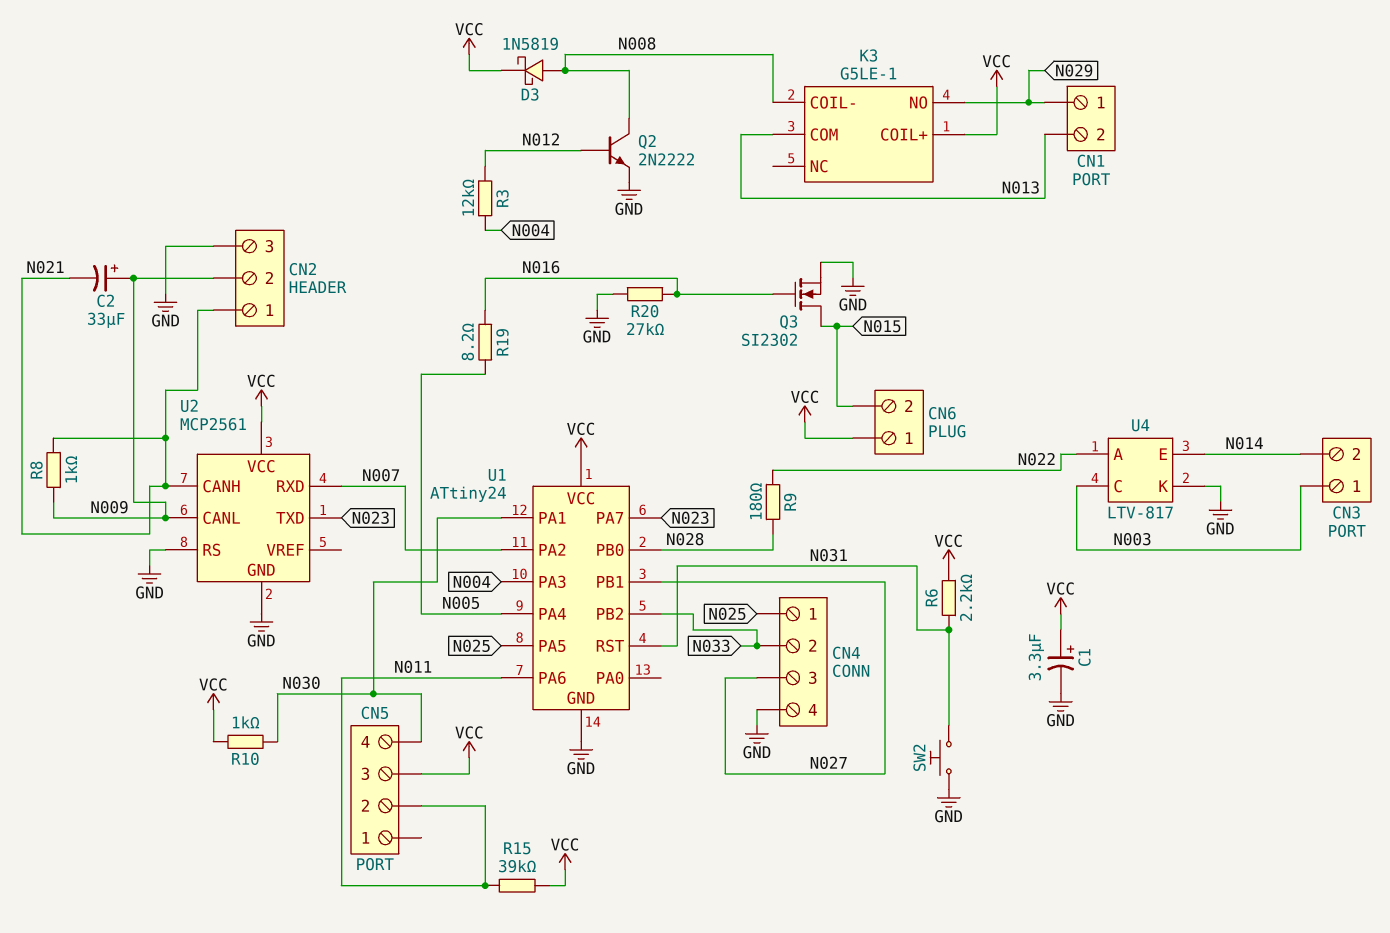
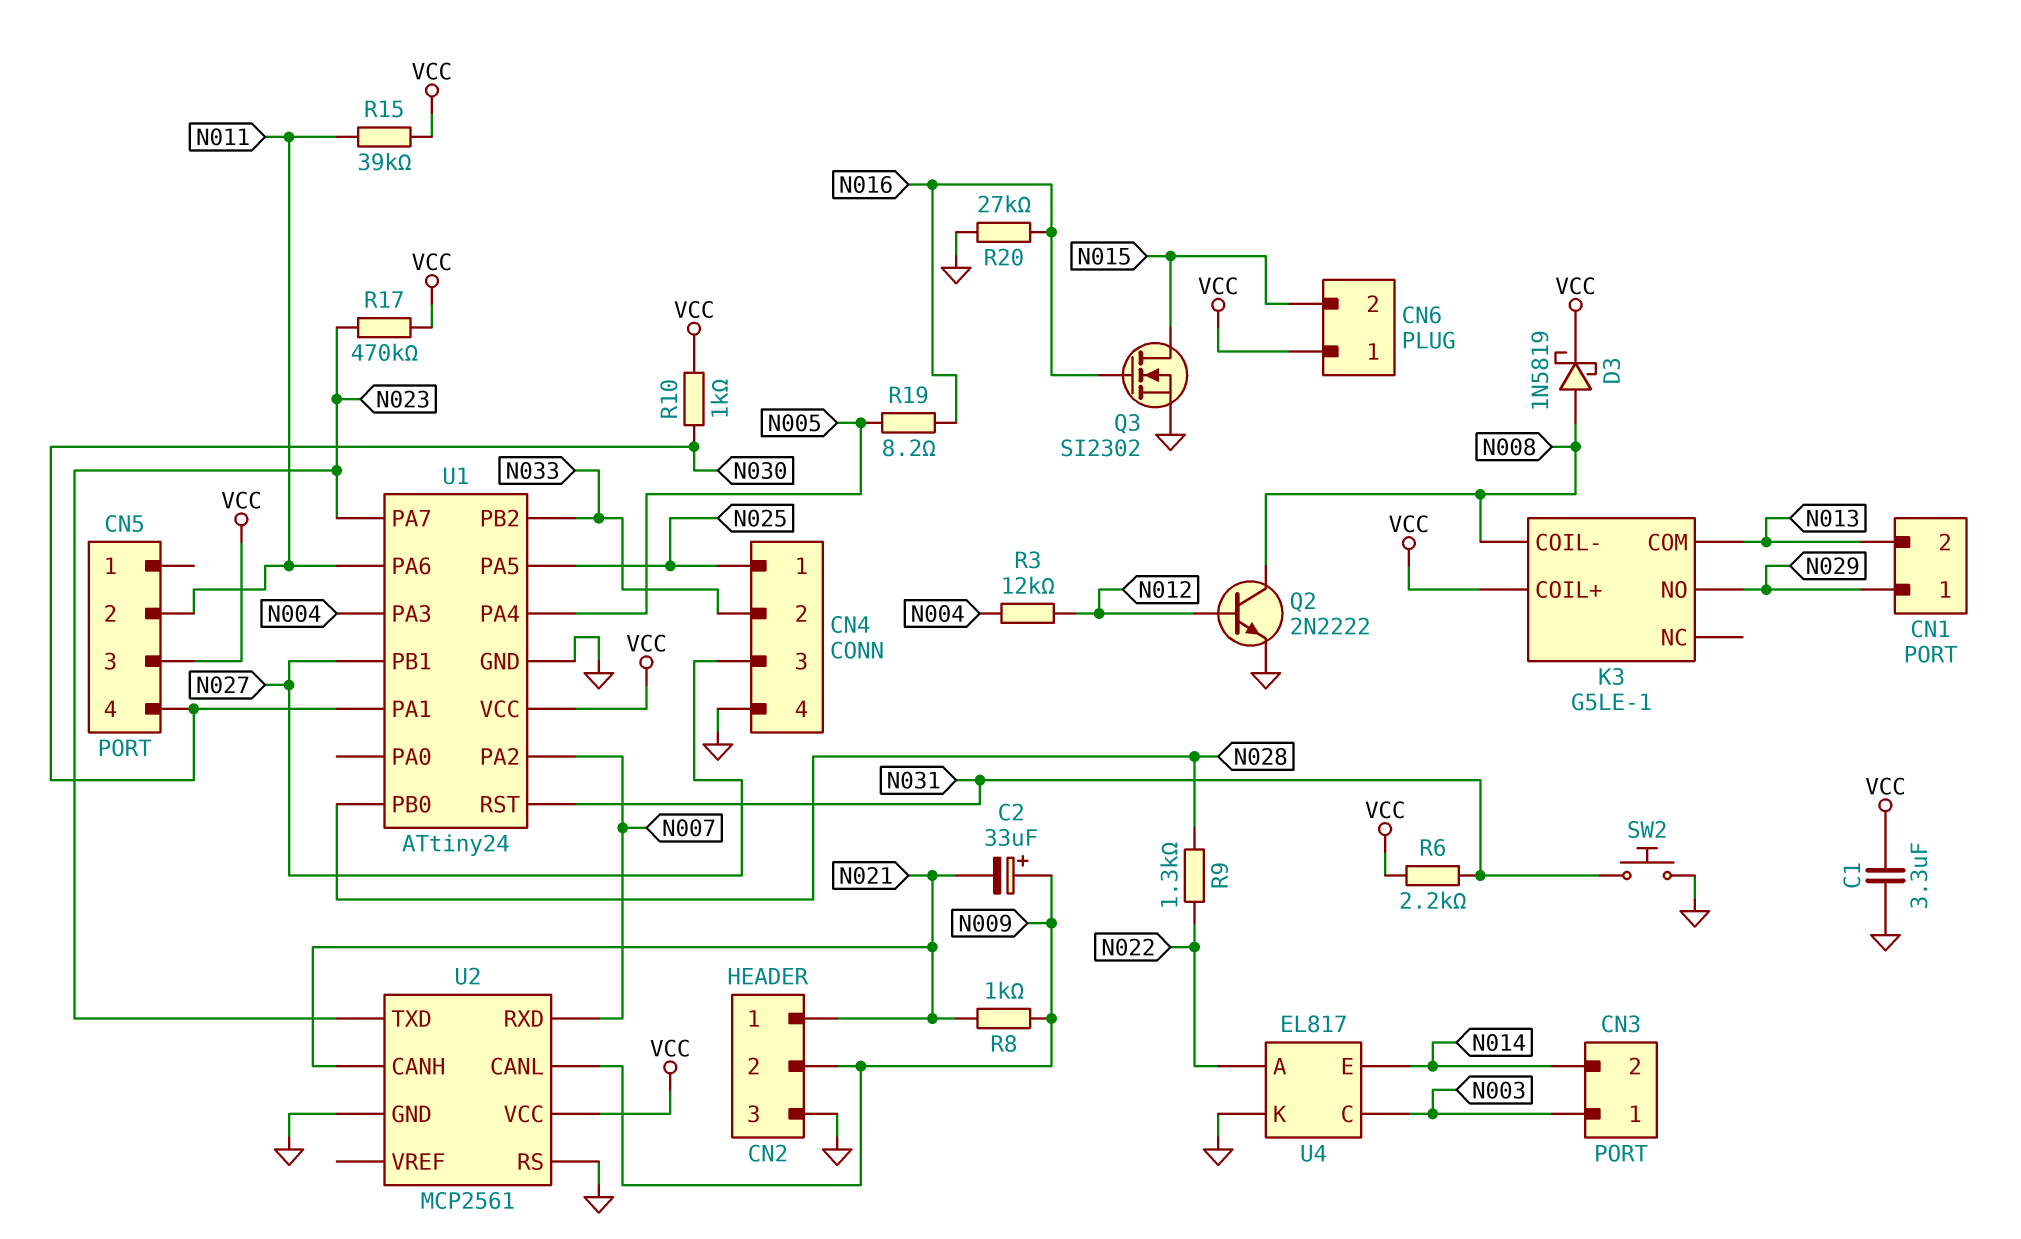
C1: 3.3uF (plus VCC, minus GND) -> 3.3uF (GND, VCC)
R9: 180 (N022, N028) -> 1.3k (N022, N028)
R17: none -> 470k (N023, VCC)
U4: LTV-817 -> EL817

